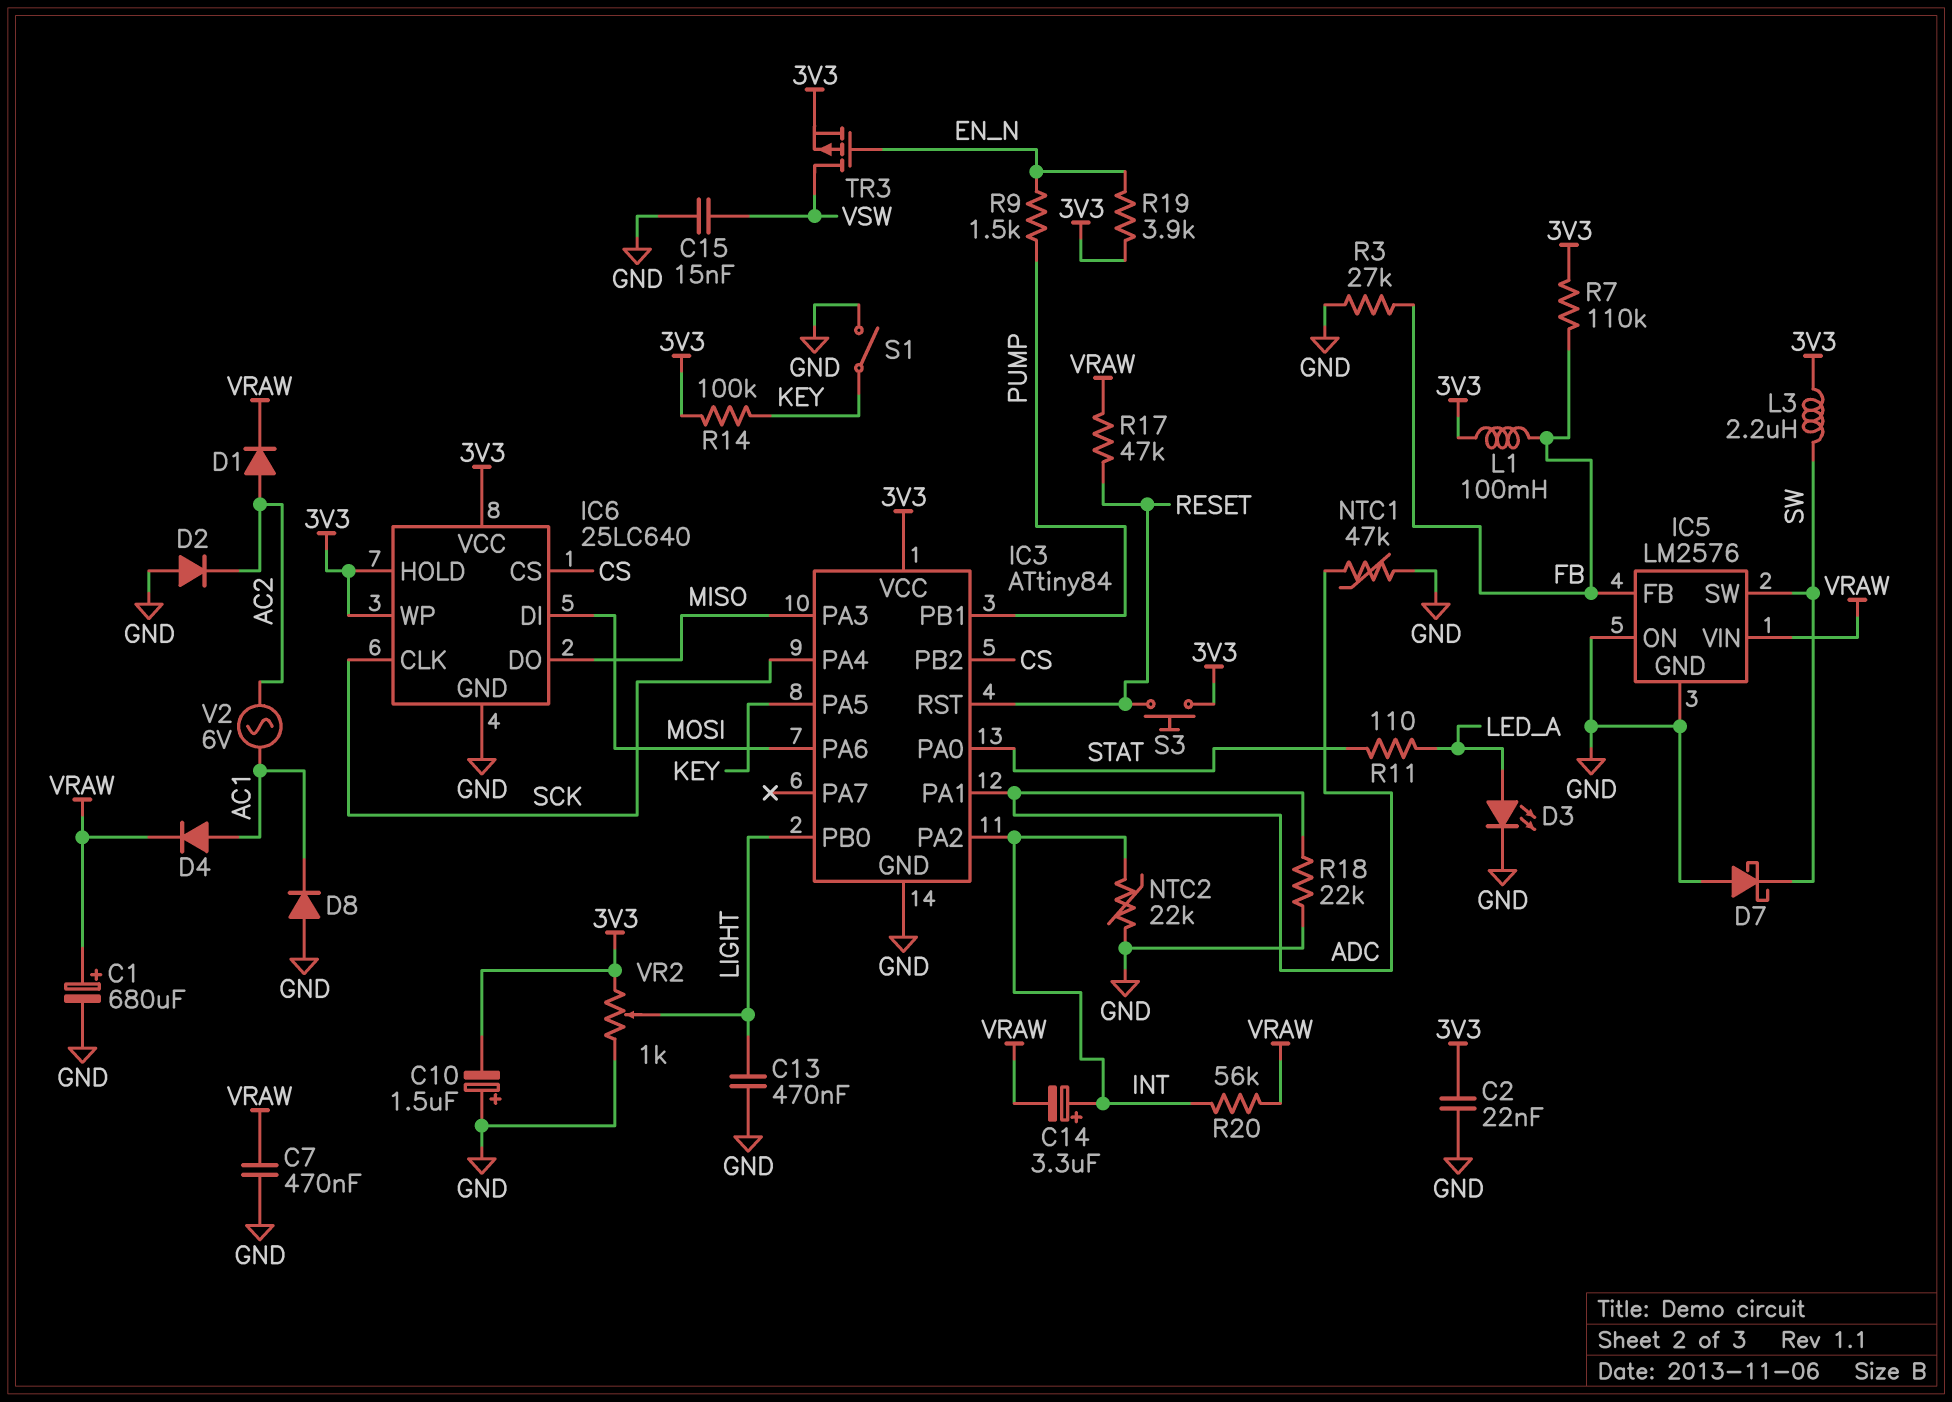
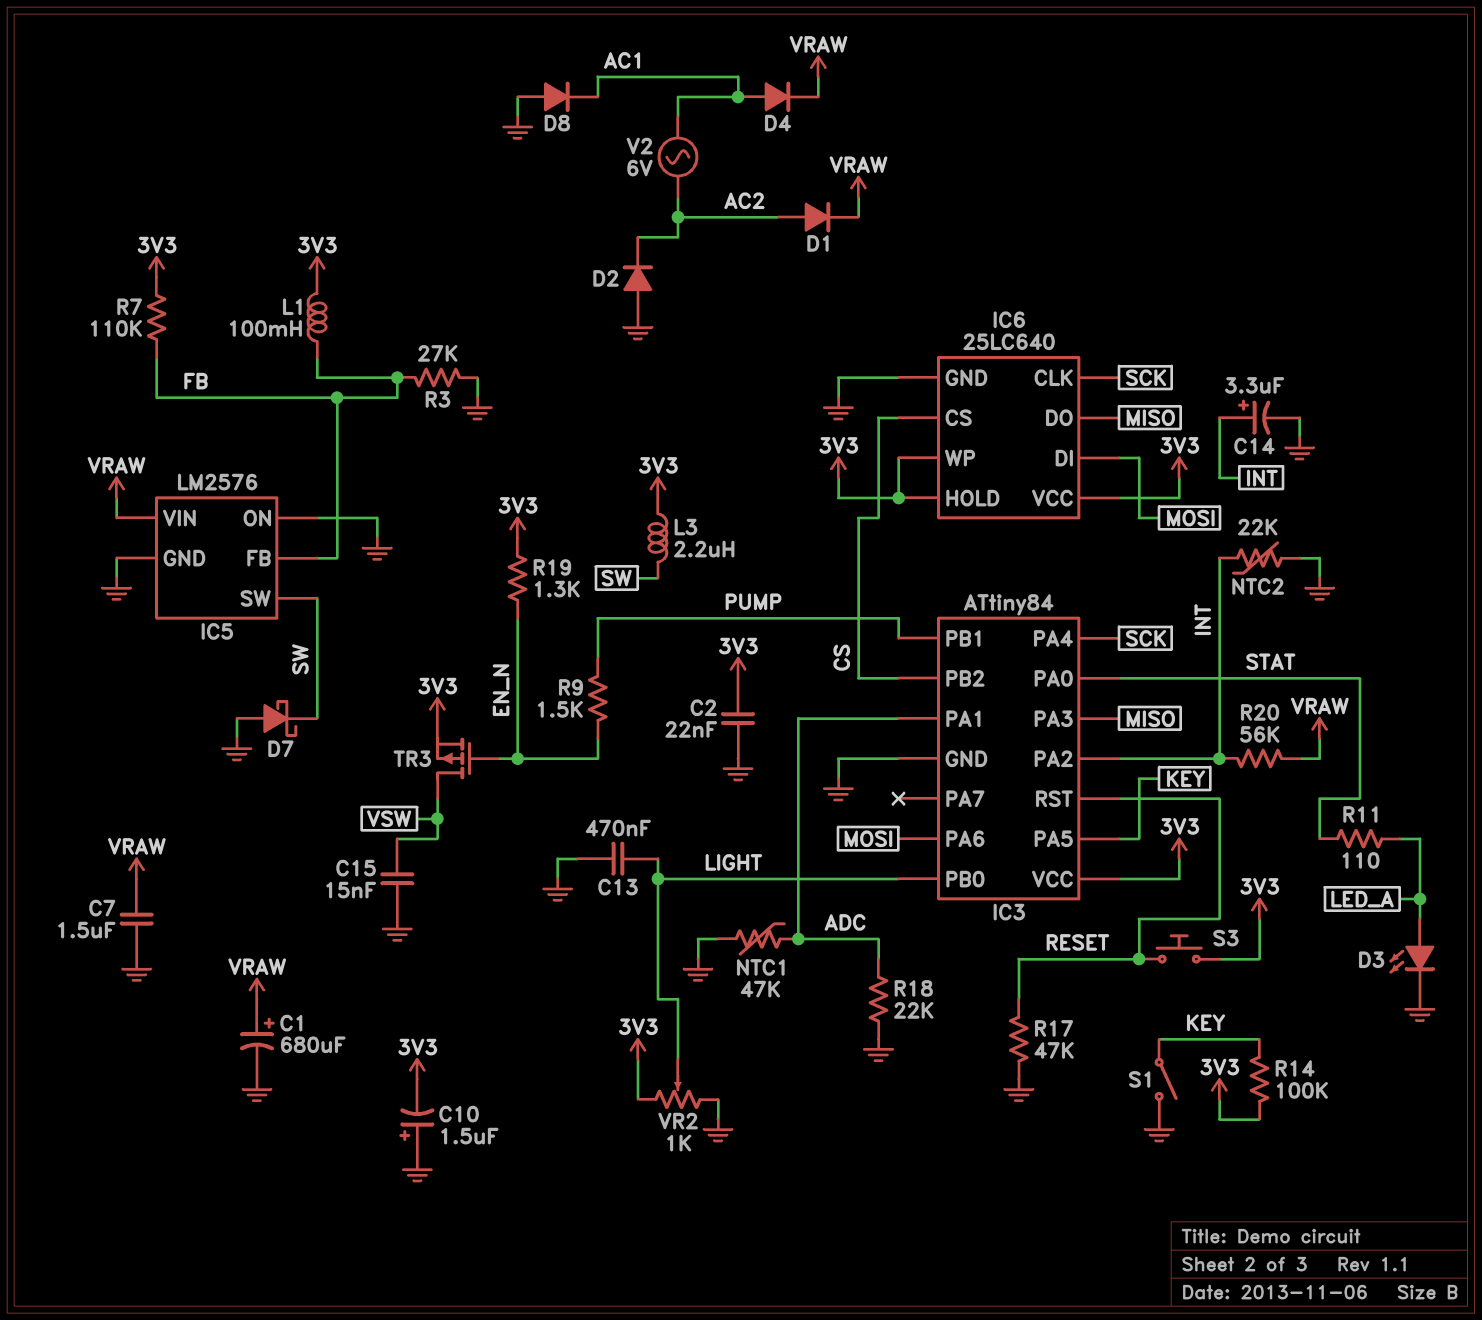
C7: 470nF (GND, VRAW) -> 1.5uF (GND, VRAW)
C14: 3.3uF (plus INT, minus VRAW) -> 3.3uF (plus INT, minus GND)
R17: 47k (RESET, VRAW) -> 47k (GND, RESET)
R19: 3.9k (3V3, EN_N) -> 1.3k (3V3, EN_N)

